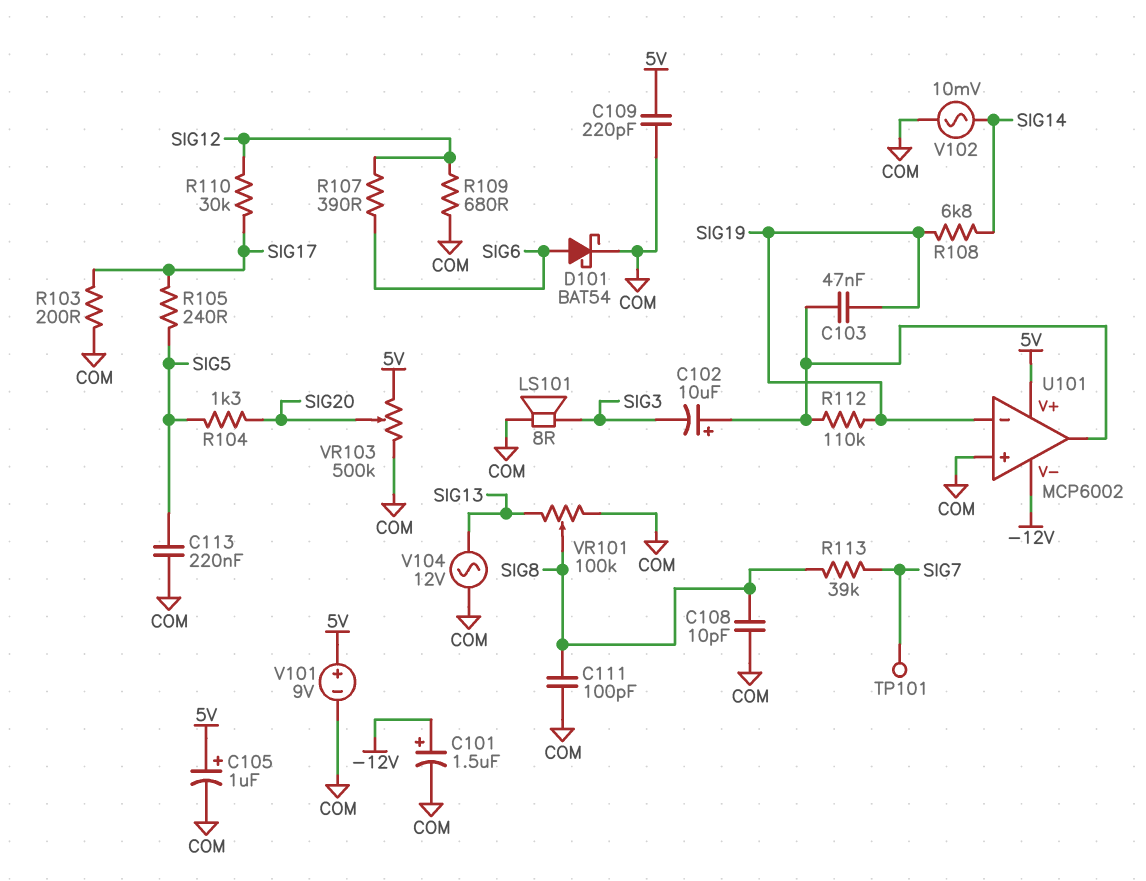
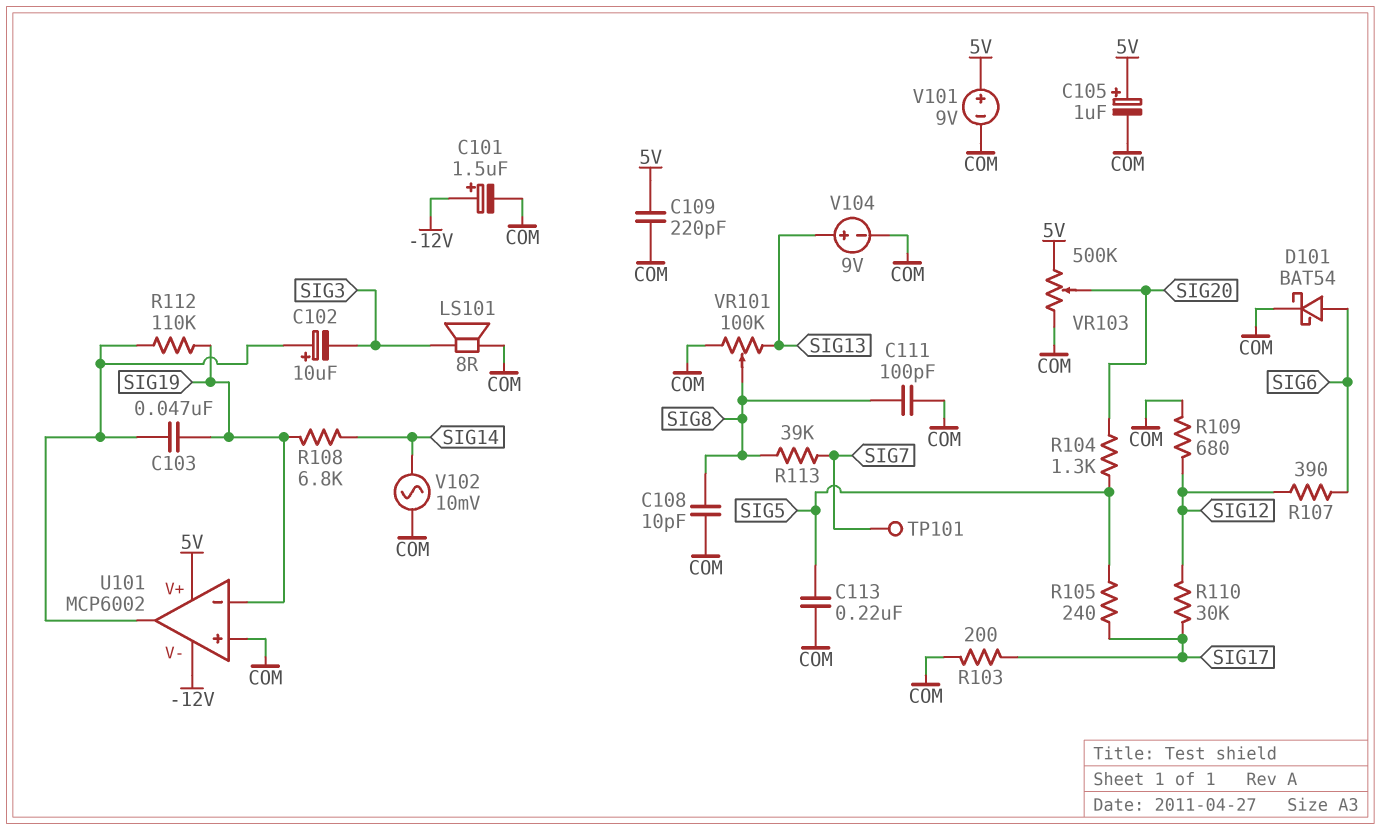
V104: AC 12V (COM, SIG13) -> 9V (plus SIG13, minus COM)

